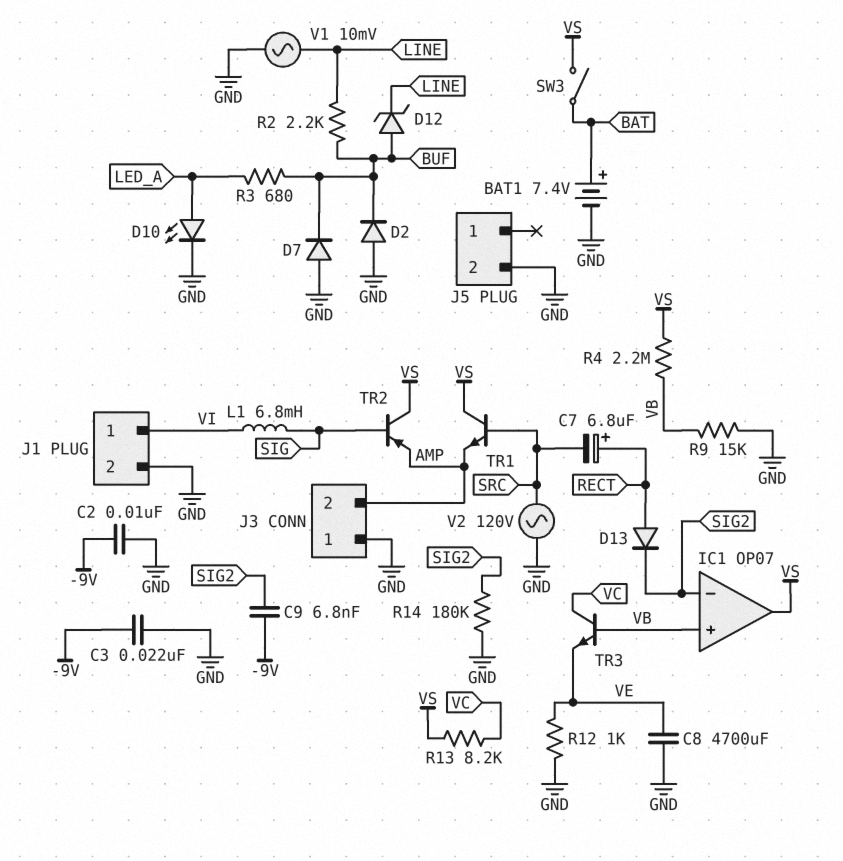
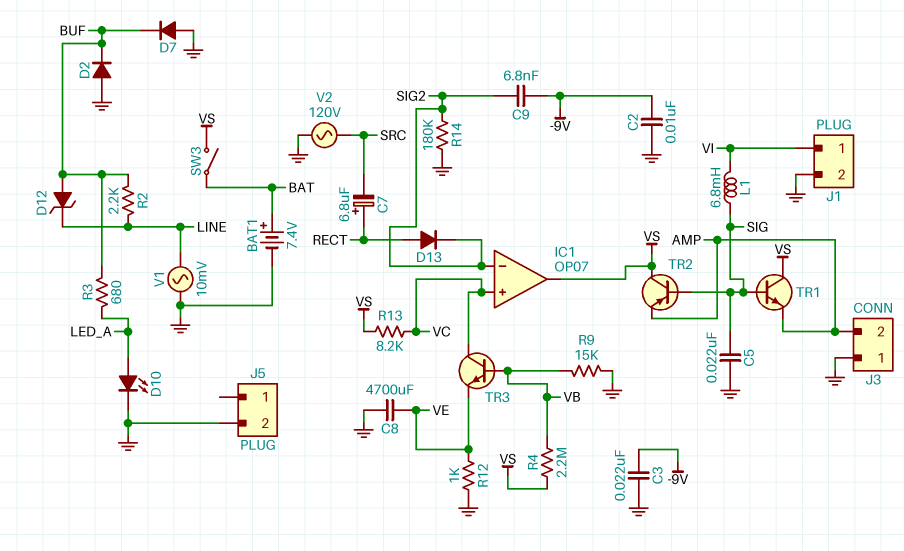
C5: none -> 22nF (GND, SIG)
IC1 pin in+: VB -> VC
TR1: NPN (B SRC, C VS, E AMP) -> NPN (B SIG, C VS, E AMP)

